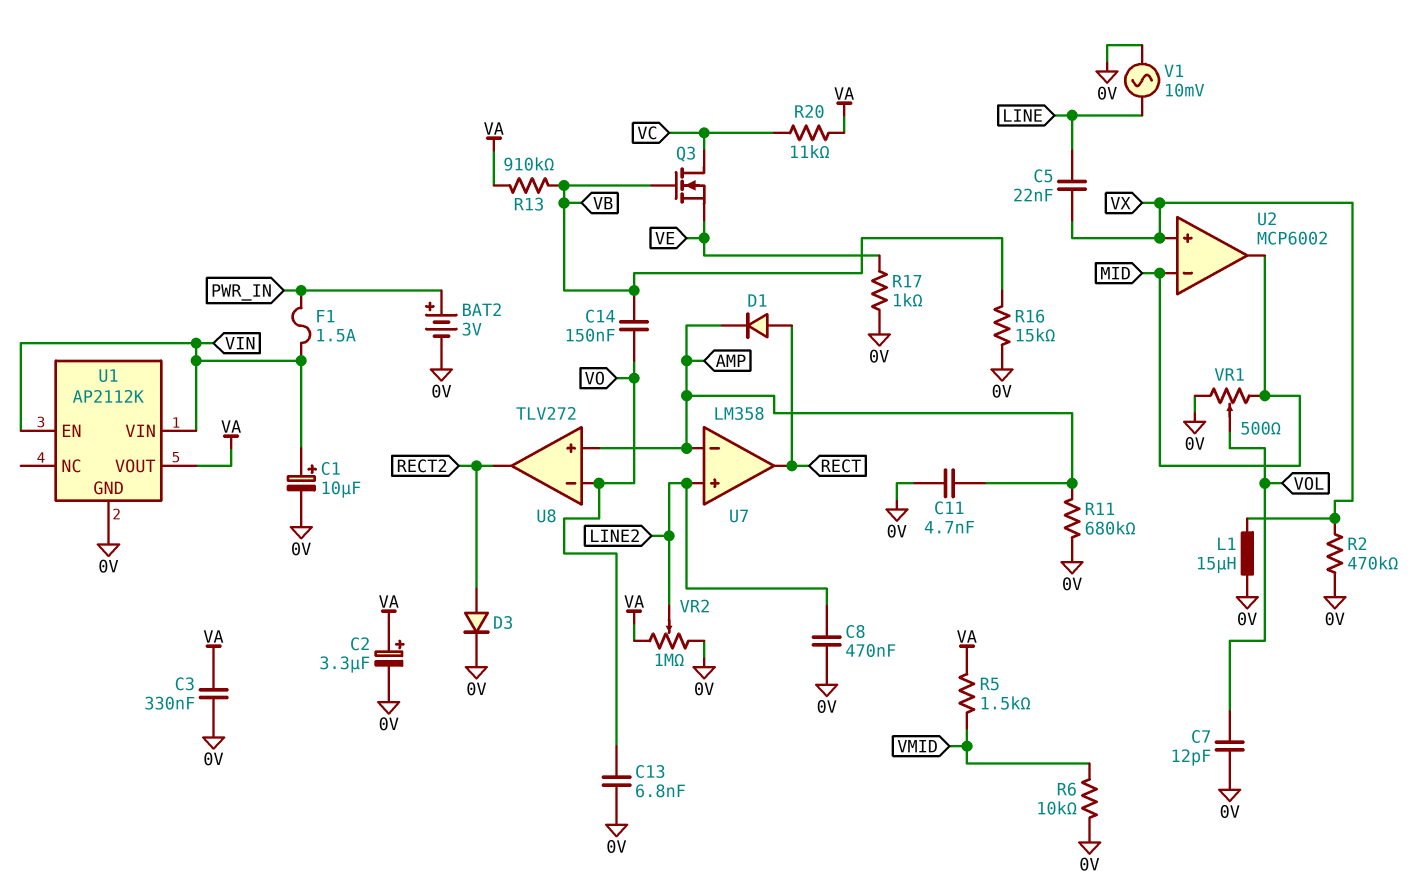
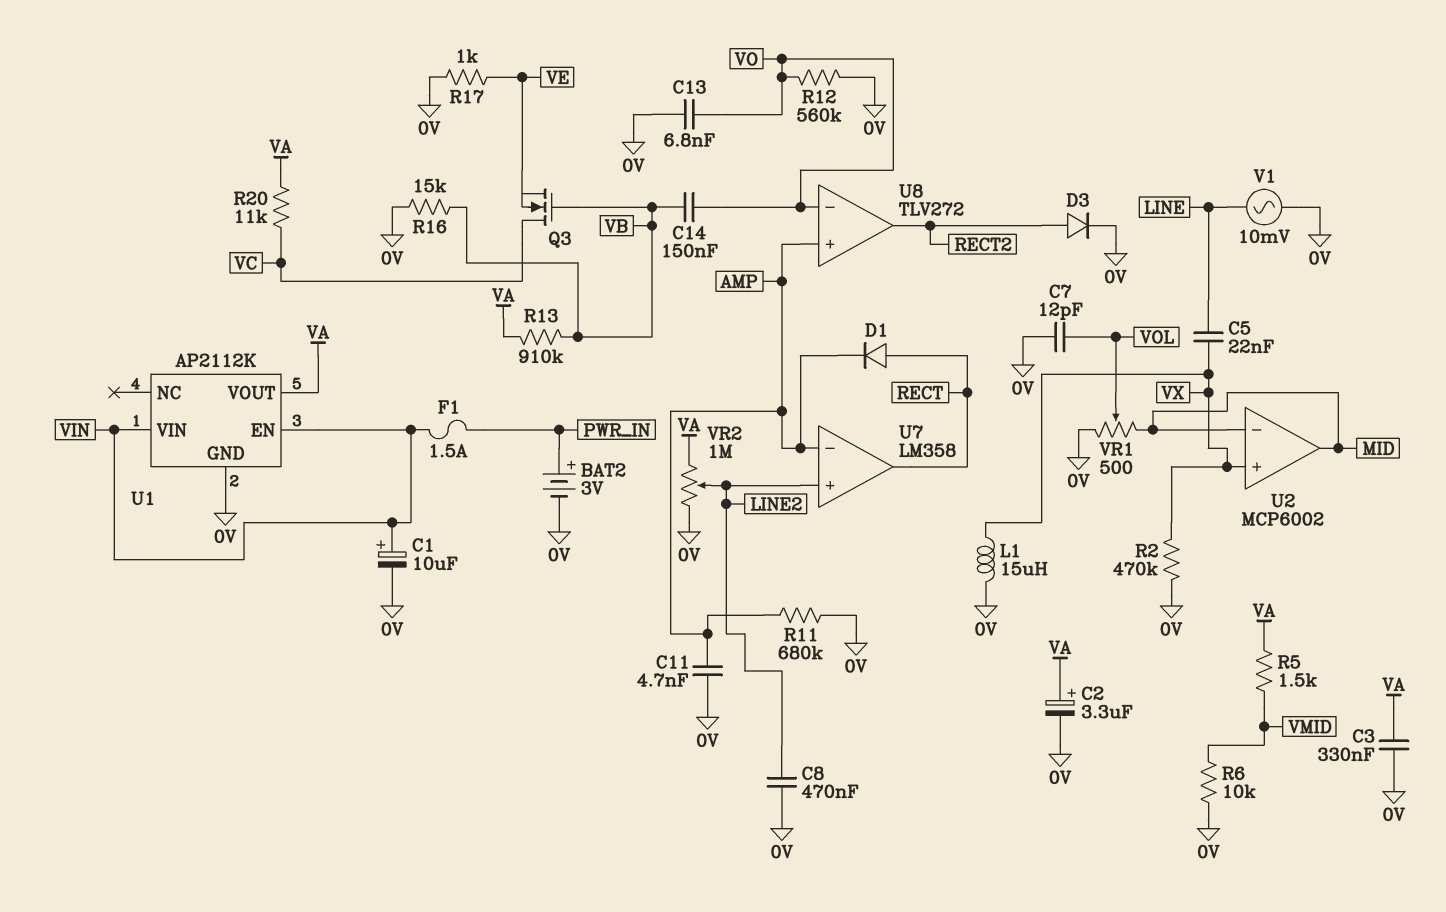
R12: none -> 560k (0V, VO)

